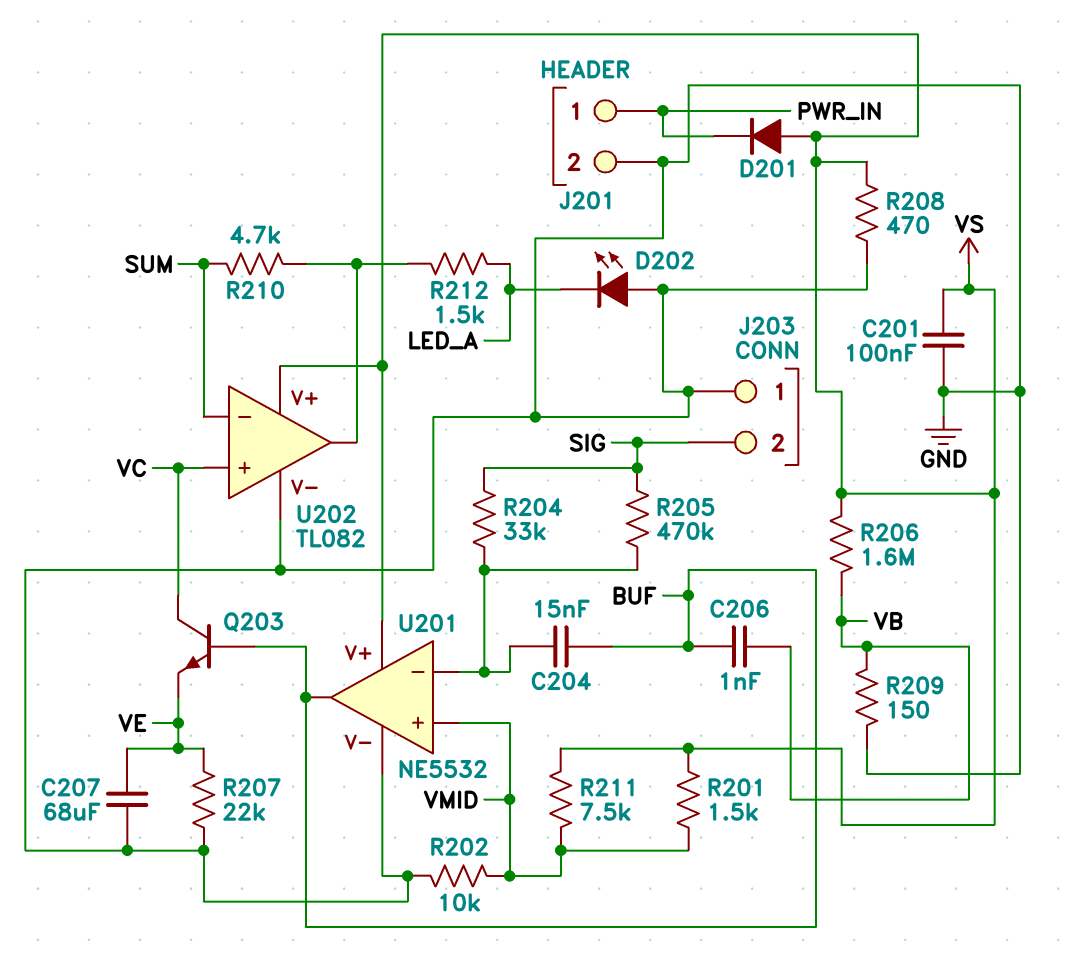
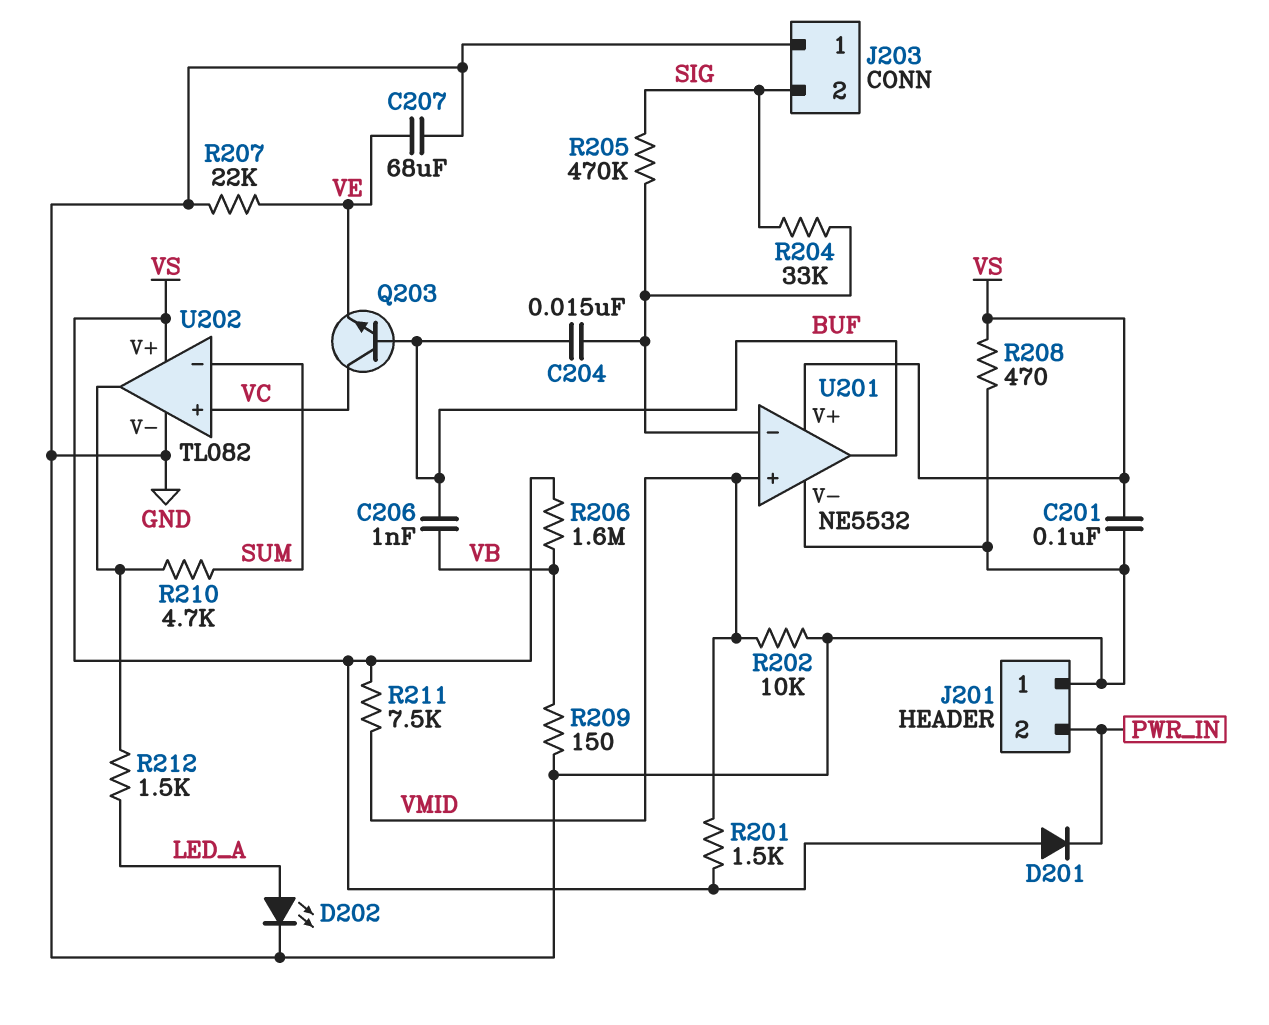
D202: LED (A GND, K LED_A) -> LED (A LED_A, K GND)
J201 pin 1: PWR_IN -> GND
J201 pin 2: GND -> PWR_IN

